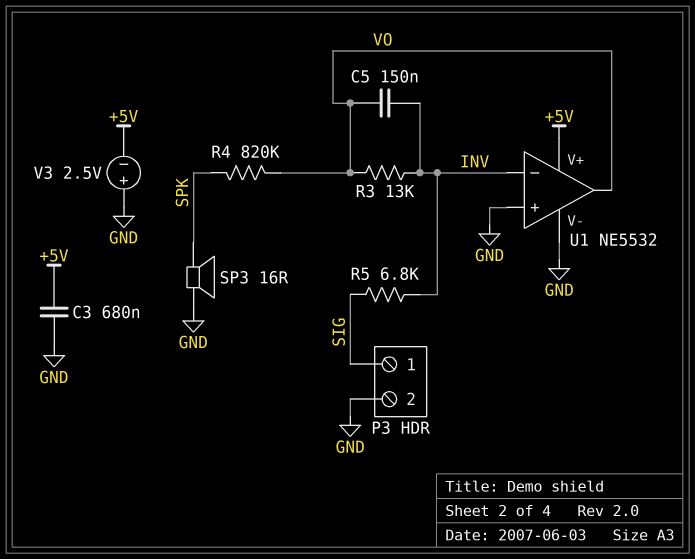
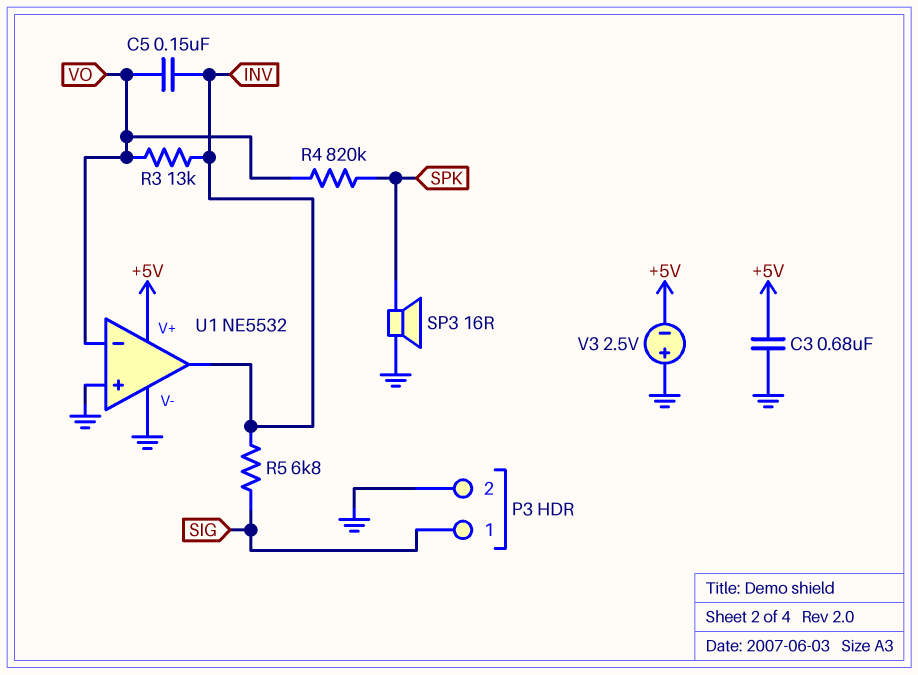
U1 pin in-: INV -> VO
U1 pin out: VO -> INV

